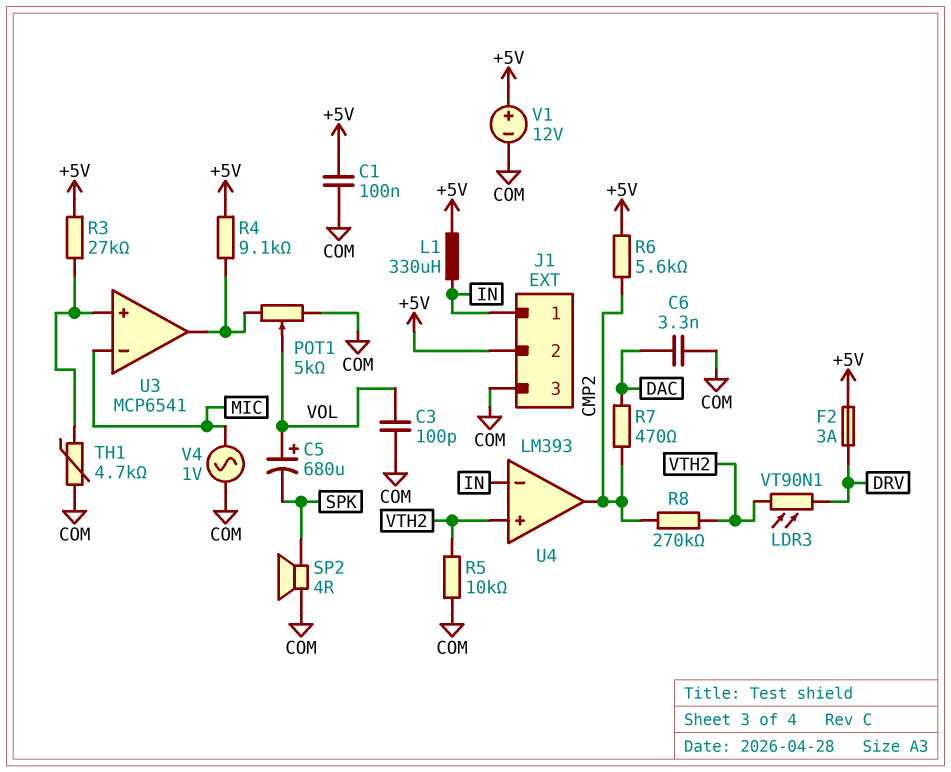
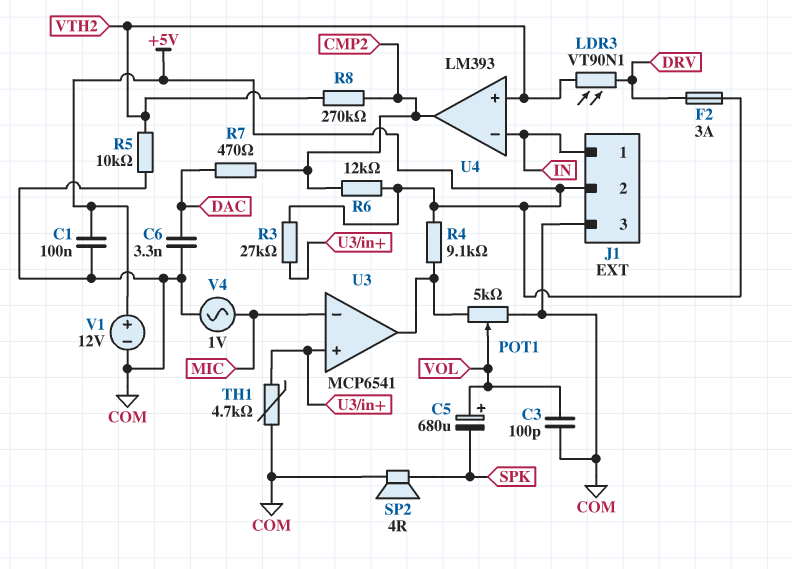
L1: 330uH (+5V, IN) -> none
R6: 5.6k (+5V, CMP2) -> 12k (+5V, CMP2)

